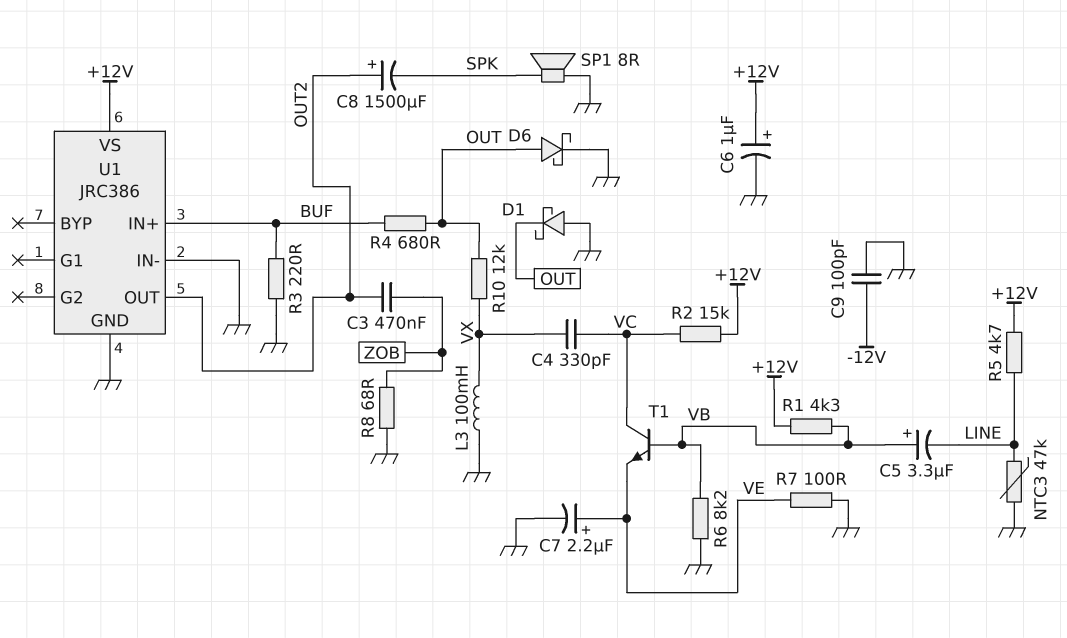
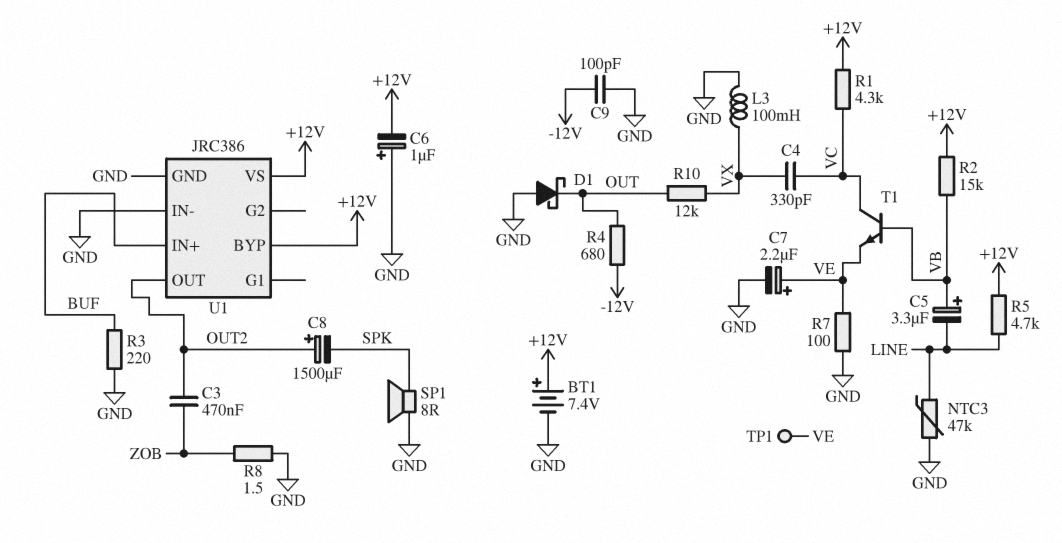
BT1: none -> 7.4V (plus +12V, minus GND)
C6: 1uF (plus +12V, minus GND) -> 1uF (plus GND, minus +12V)
D6: schottky (A OUT, K GND) -> none
R1: 4.3k (+12V, VB) -> 4.3k (+12V, VC)
R2: 15k (+12V, VC) -> 15k (+12V, VB)
R4: 680 (BUF, OUT) -> 680 (-12V, OUT)
R6: 8.2k (GND, VB) -> none
R8: 68 (GND, ZOB) -> 1.5 (GND, ZOB)
TP1: none -> test point (VE)
U1 pin BYP: none -> +12V

